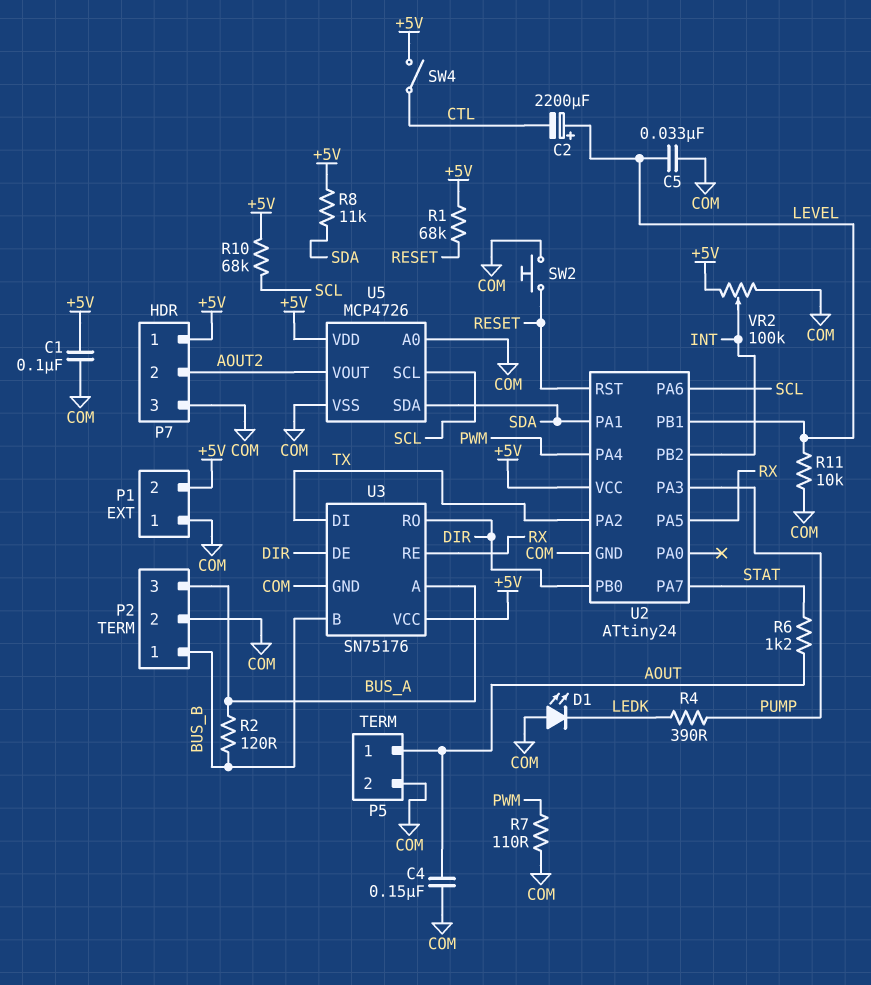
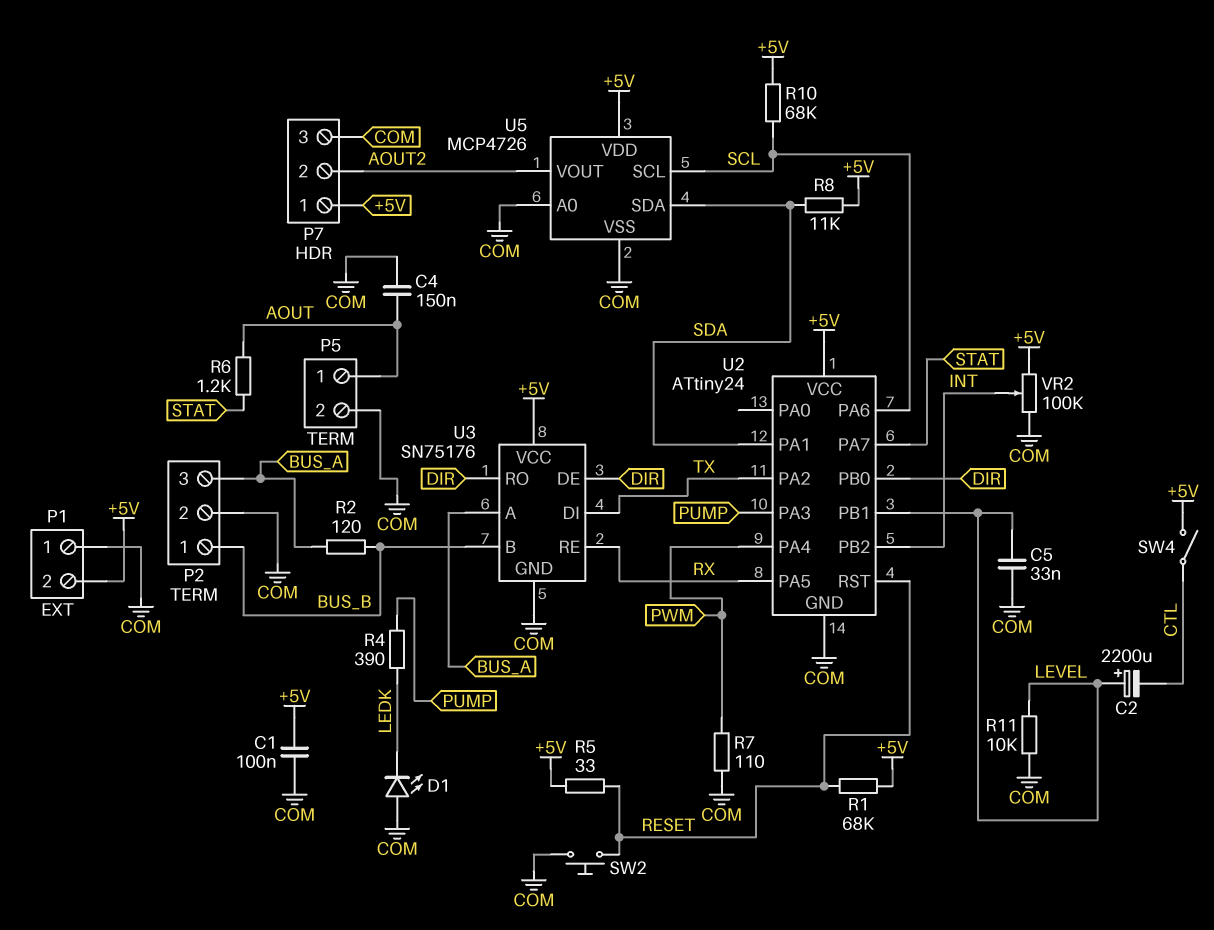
R5: none -> 33 (+5V, RESET)

